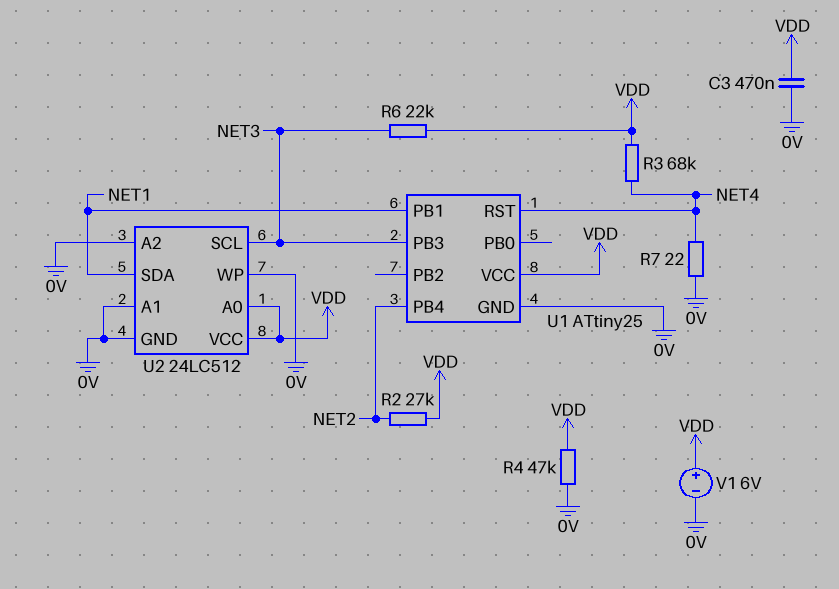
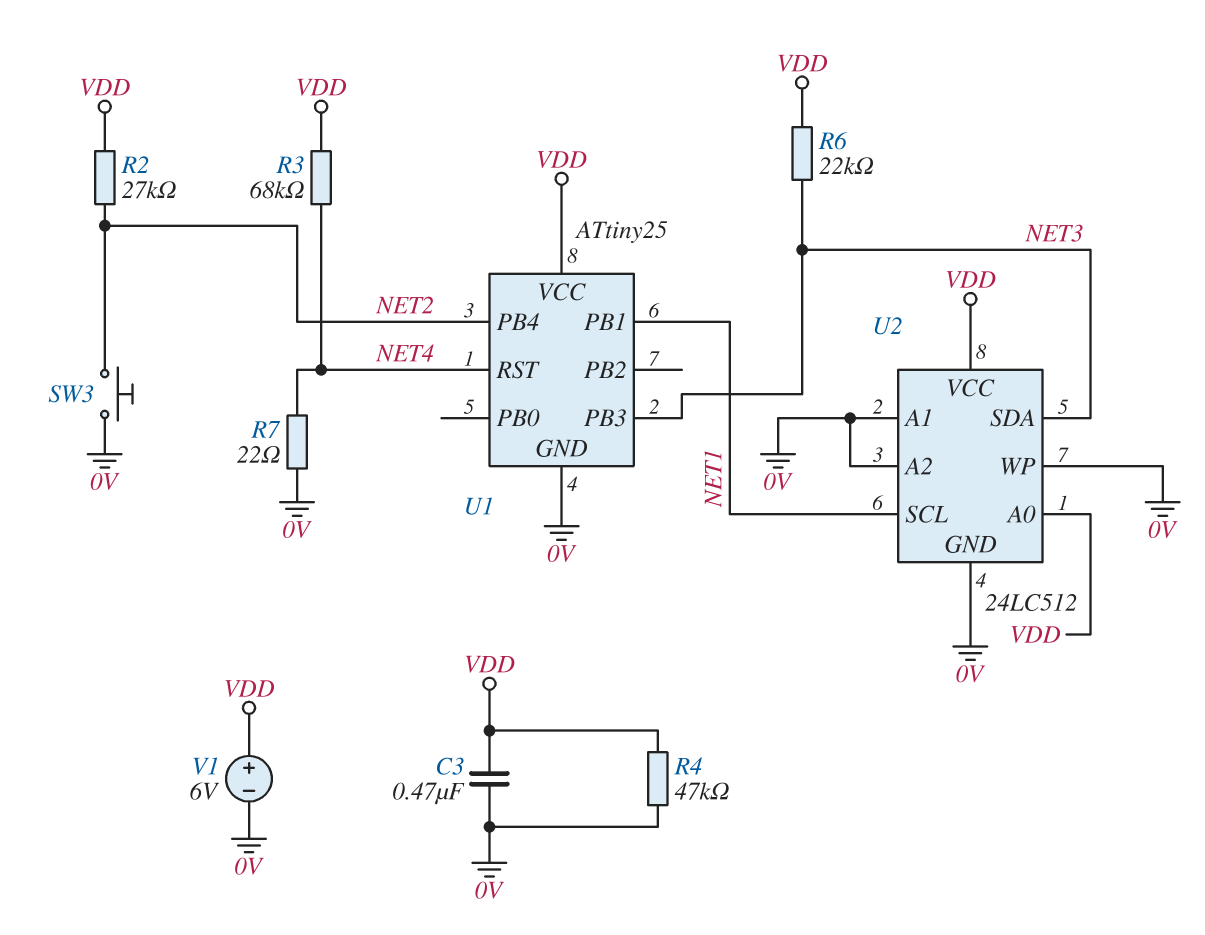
SW3: none -> button (0V, NET2)
U2 pin SCL: NET3 -> NET1
U2 pin SDA: NET1 -> NET3

